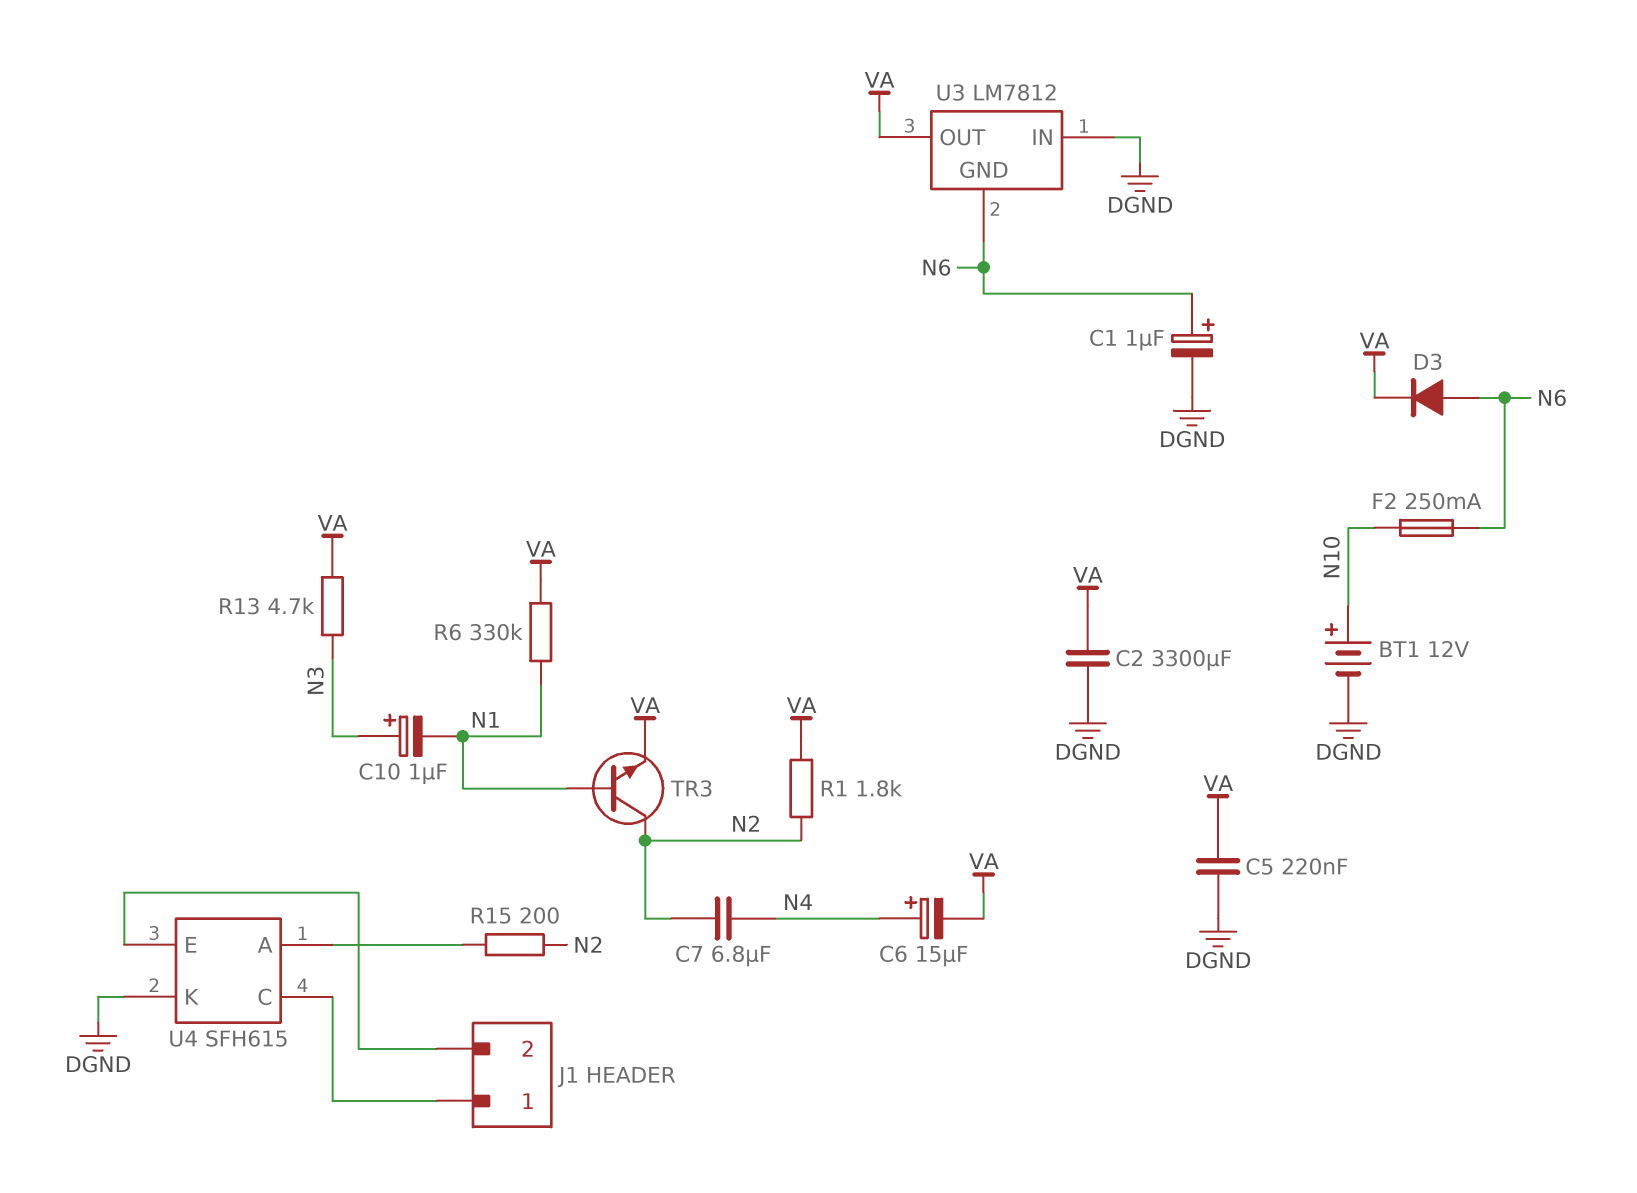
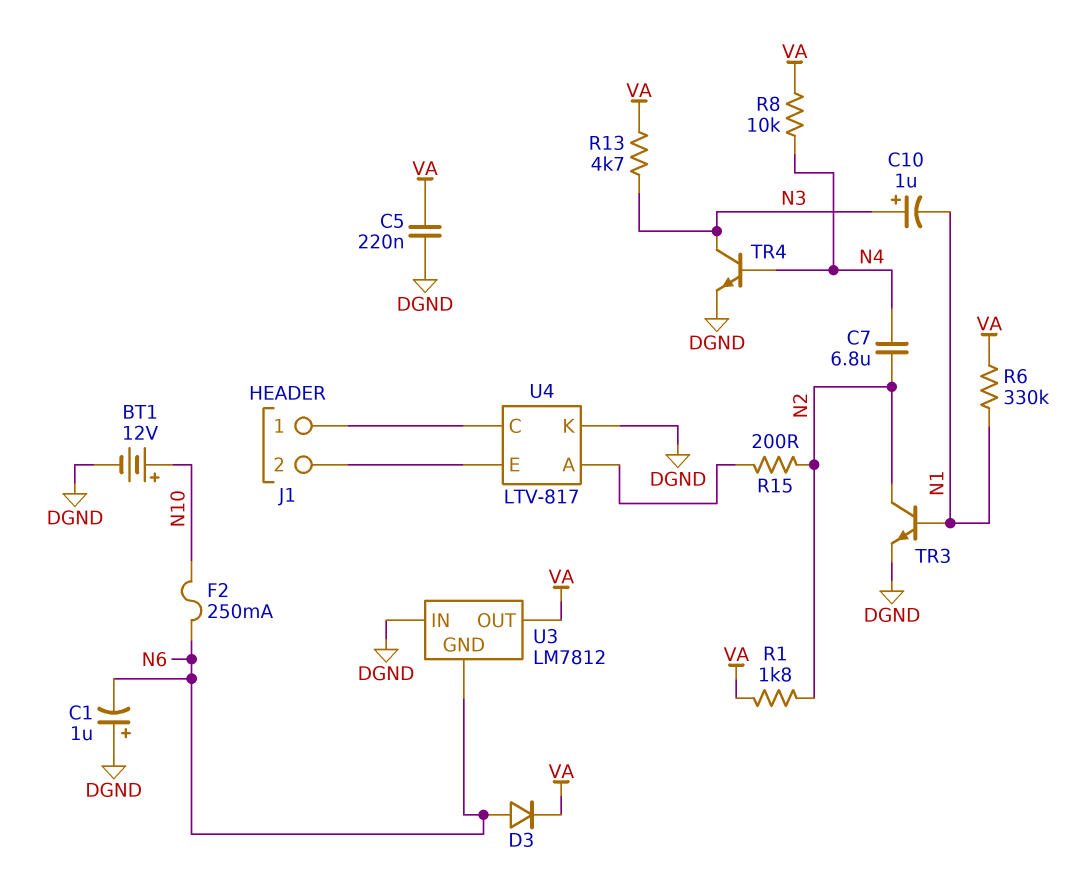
C1: 1uF (plus N6, minus DGND) -> 1uF (plus DGND, minus N6)
C2: 3300uF (DGND, VA) -> none
C6: 15uF (plus N4, minus VA) -> none
R8: none -> 10k (N4, VA)
TR3: NPN (B N1, C N2, E VA) -> NPN (B N1, C N2, E DGND)
TR4: none -> NPN (B N4, C N3, E DGND)
U4: SFH615 -> LTV-817

